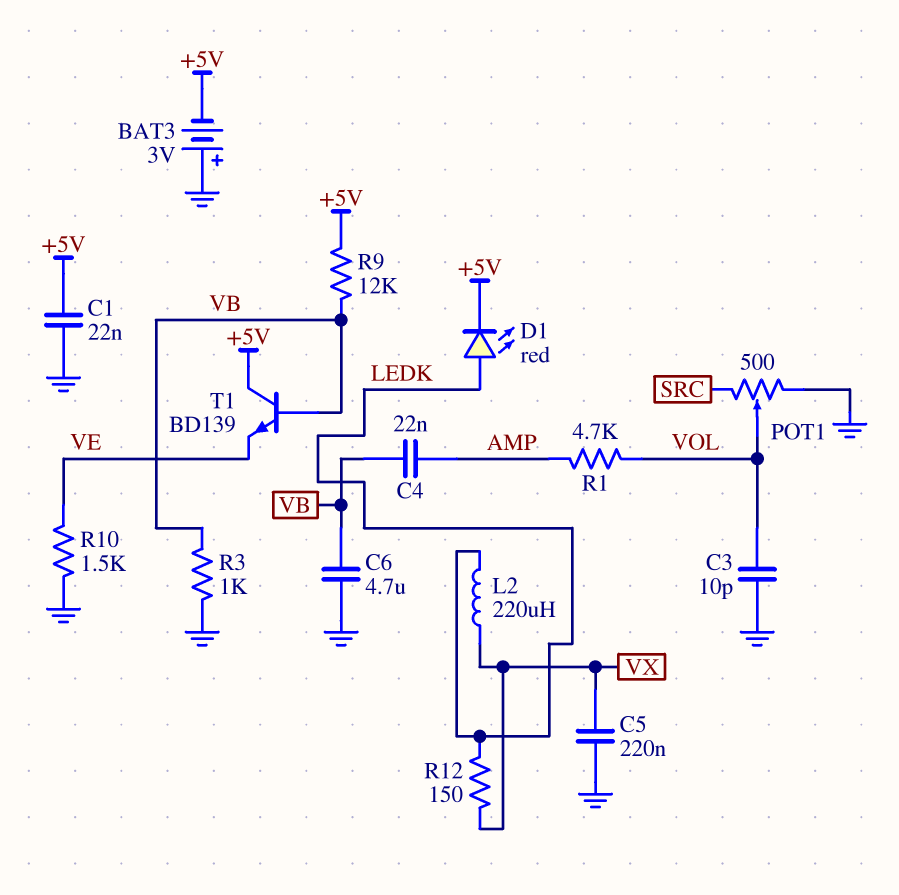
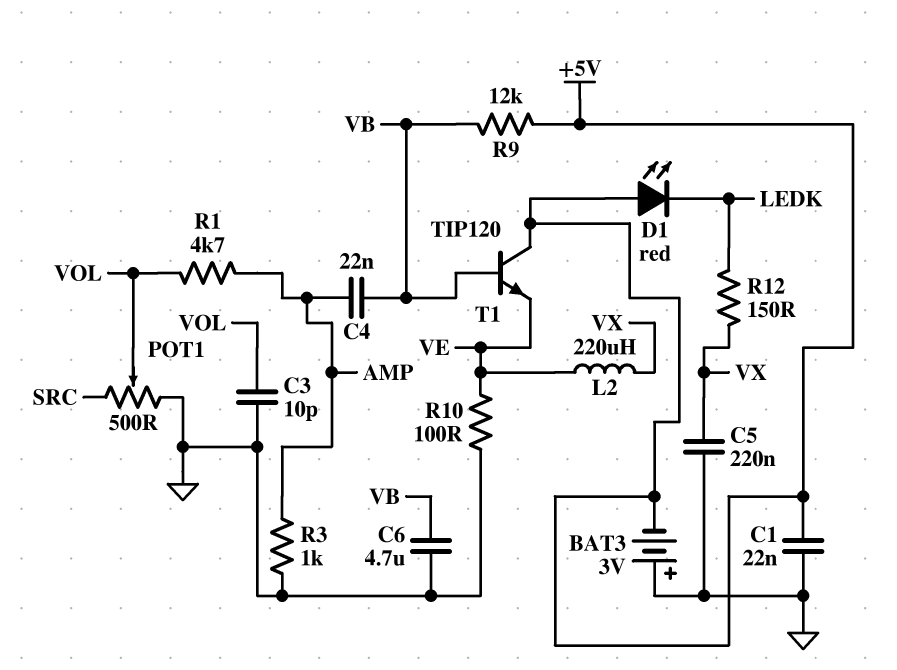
D1: LED red (A LEDK, K +5V) -> LED red (A +5V, K LEDK)
L2: 220uH (LEDK, VX) -> 220uH (VE, VX)
R3: 1k (GND, VB) -> 1k (AMP, GND)
R10: 1.5k (GND, VE) -> 100 (GND, VE)
T1: NPN BD139 (B VB, C +5V, E VE) -> NPN TIP120 (B VB, C +5V, E VE)

